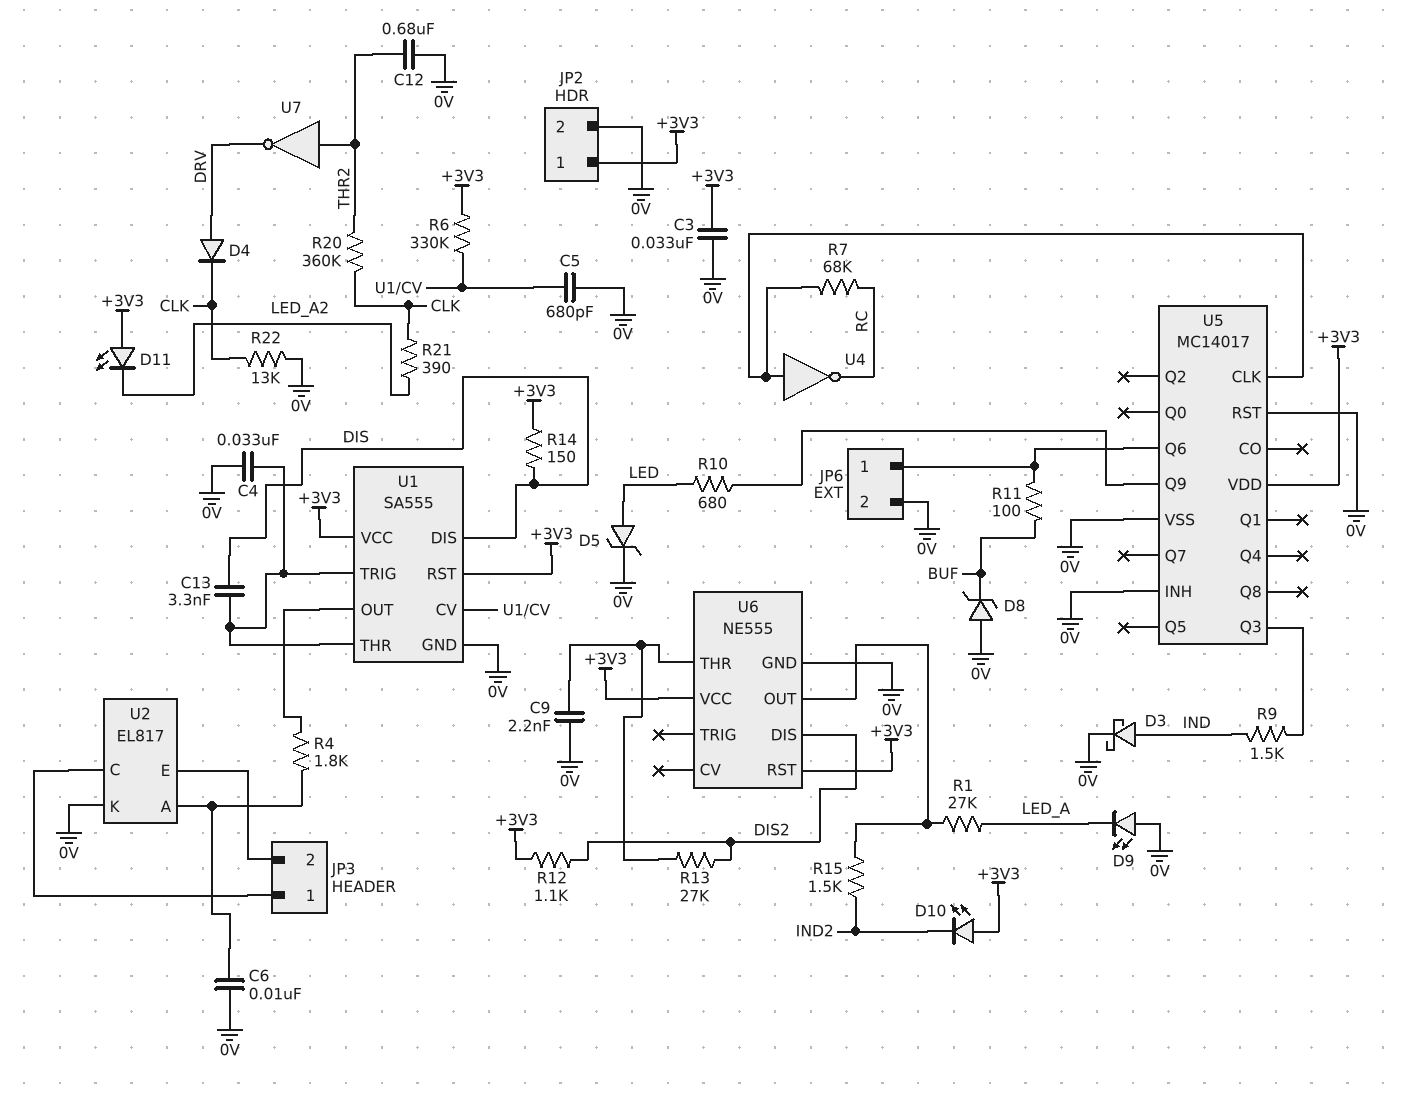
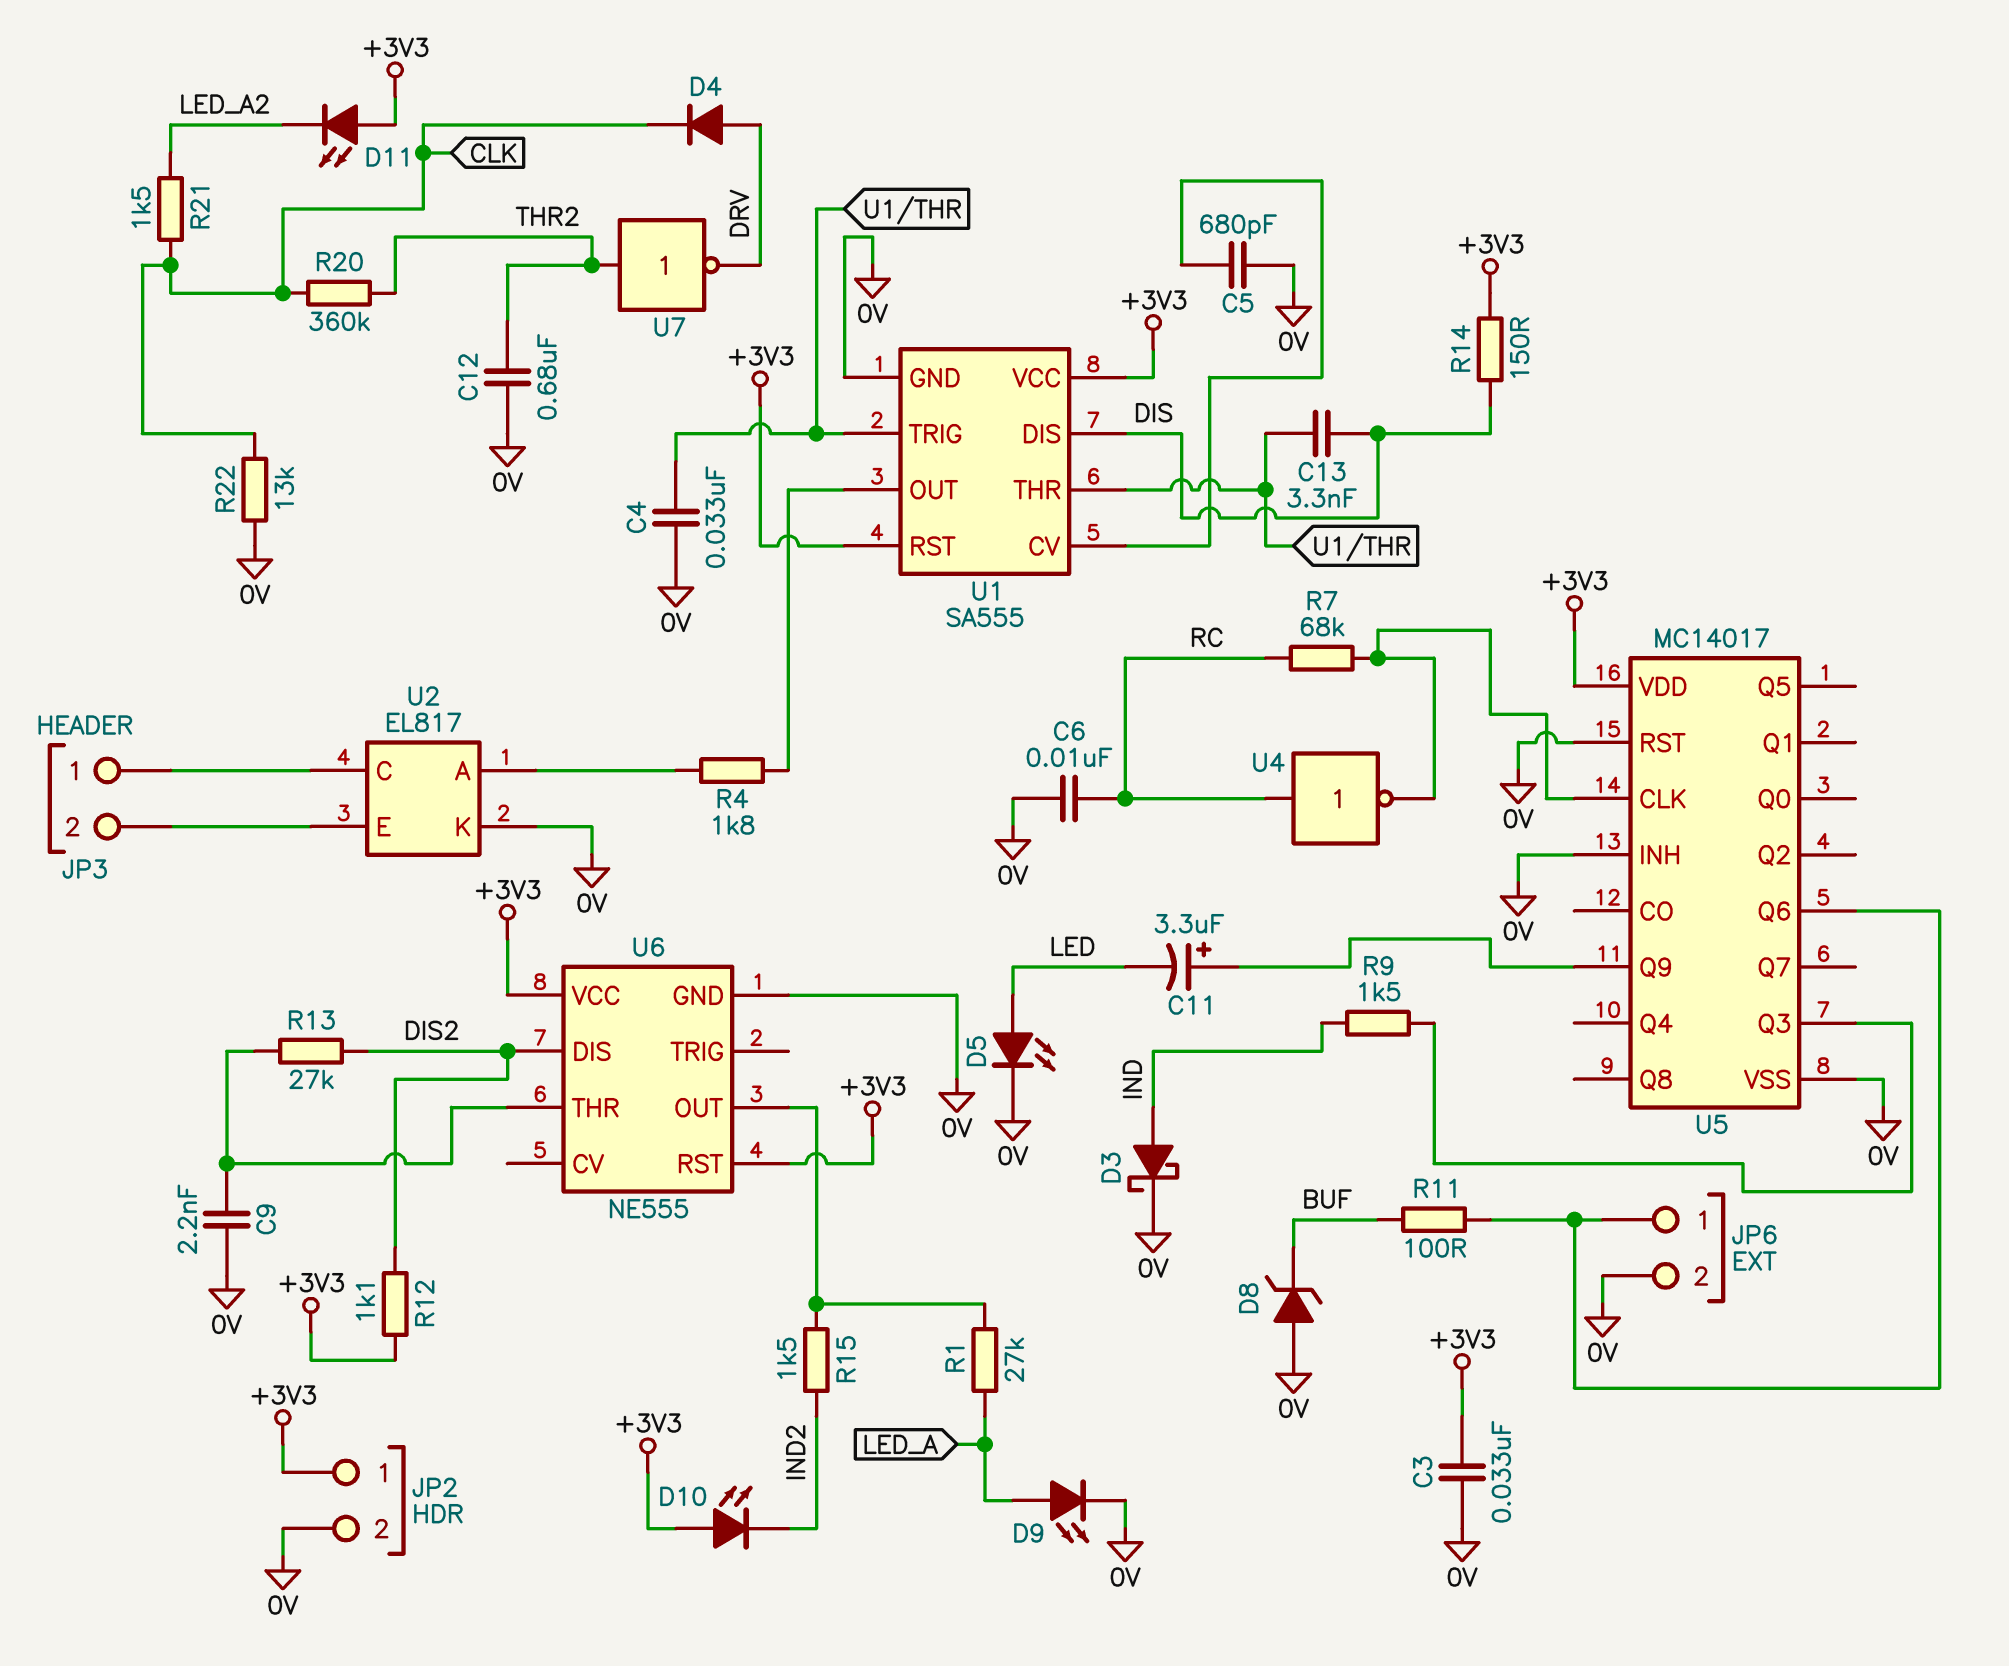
C6: 10nF (0V, U2/A) -> 10nF (0V, RC)
C11: none -> 3.3uF (plus U5/Q9, minus LED)
D5: zener (A LED, K 0V) -> LED (A LED, K 0V)
D9: LED (A 0V, K LED_A) -> LED (A LED_A, K 0V)
R6: 330k (+3V3, U1/CV) -> none
R10: 680 (LED, U5/Q9) -> none
R21: 390 (CLK, LED_A2) -> 1.5k (CLK, LED_A2)
U4: NOT (in U5/CLK, out RC) -> NOT (in RC, out U5/CLK)

